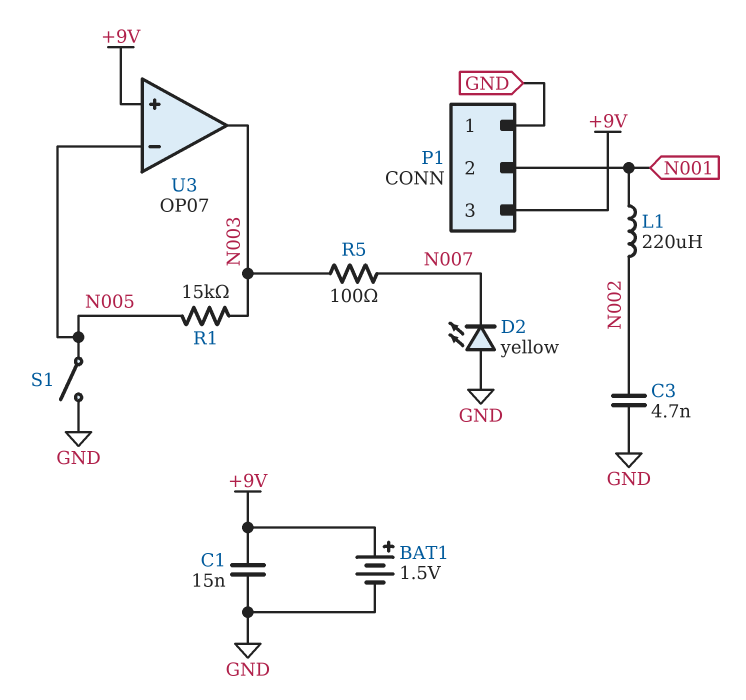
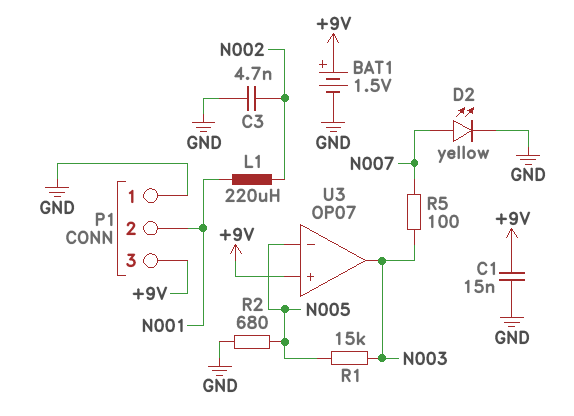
D2: LED yellow (A GND, K N007) -> LED yellow (A N007, K GND)
R2: none -> 680 (GND, N005)
S1: switch (GND, N005) -> none

